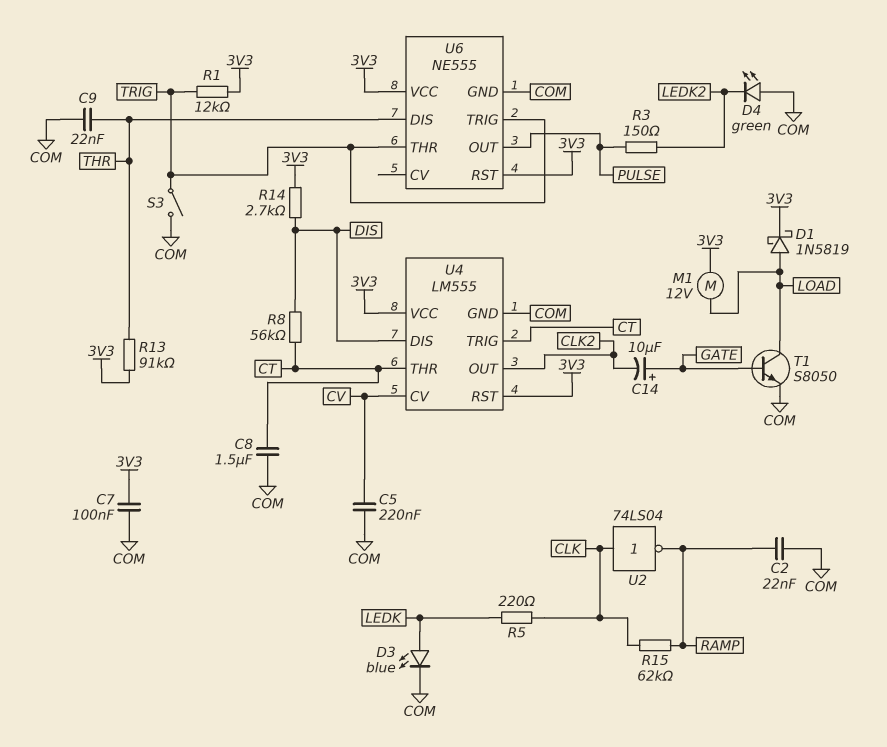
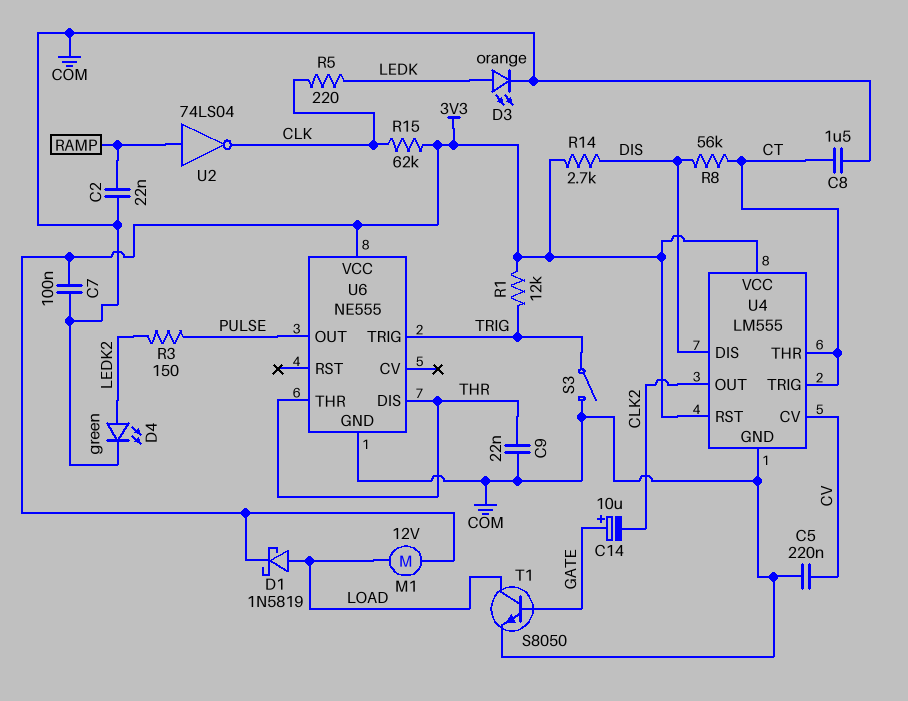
D3: LED blue (A LEDK, K COM) -> LED orange (A LEDK, K COM)
D4: LED green (A COM, K LEDK2) -> LED green (A LEDK2, K COM)
R13: 91k (3V3, THR) -> none
R15: 62k (CLK, RAMP) -> 62k (3V3, CLK)
U2: NOT 74LS04 (in CLK, out RAMP) -> NOT 74LS04 (in RAMP, out CLK)
U6 pin RST: 3V3 -> none
U6 pin THR: TRIG -> THR

